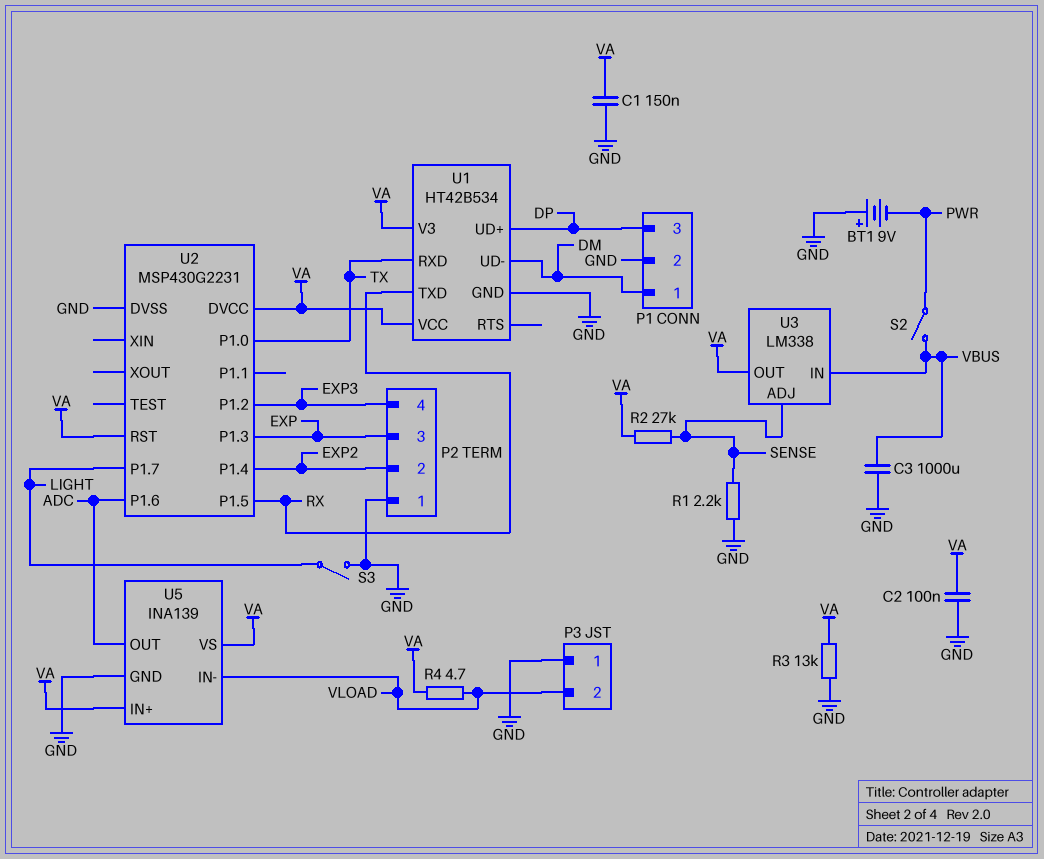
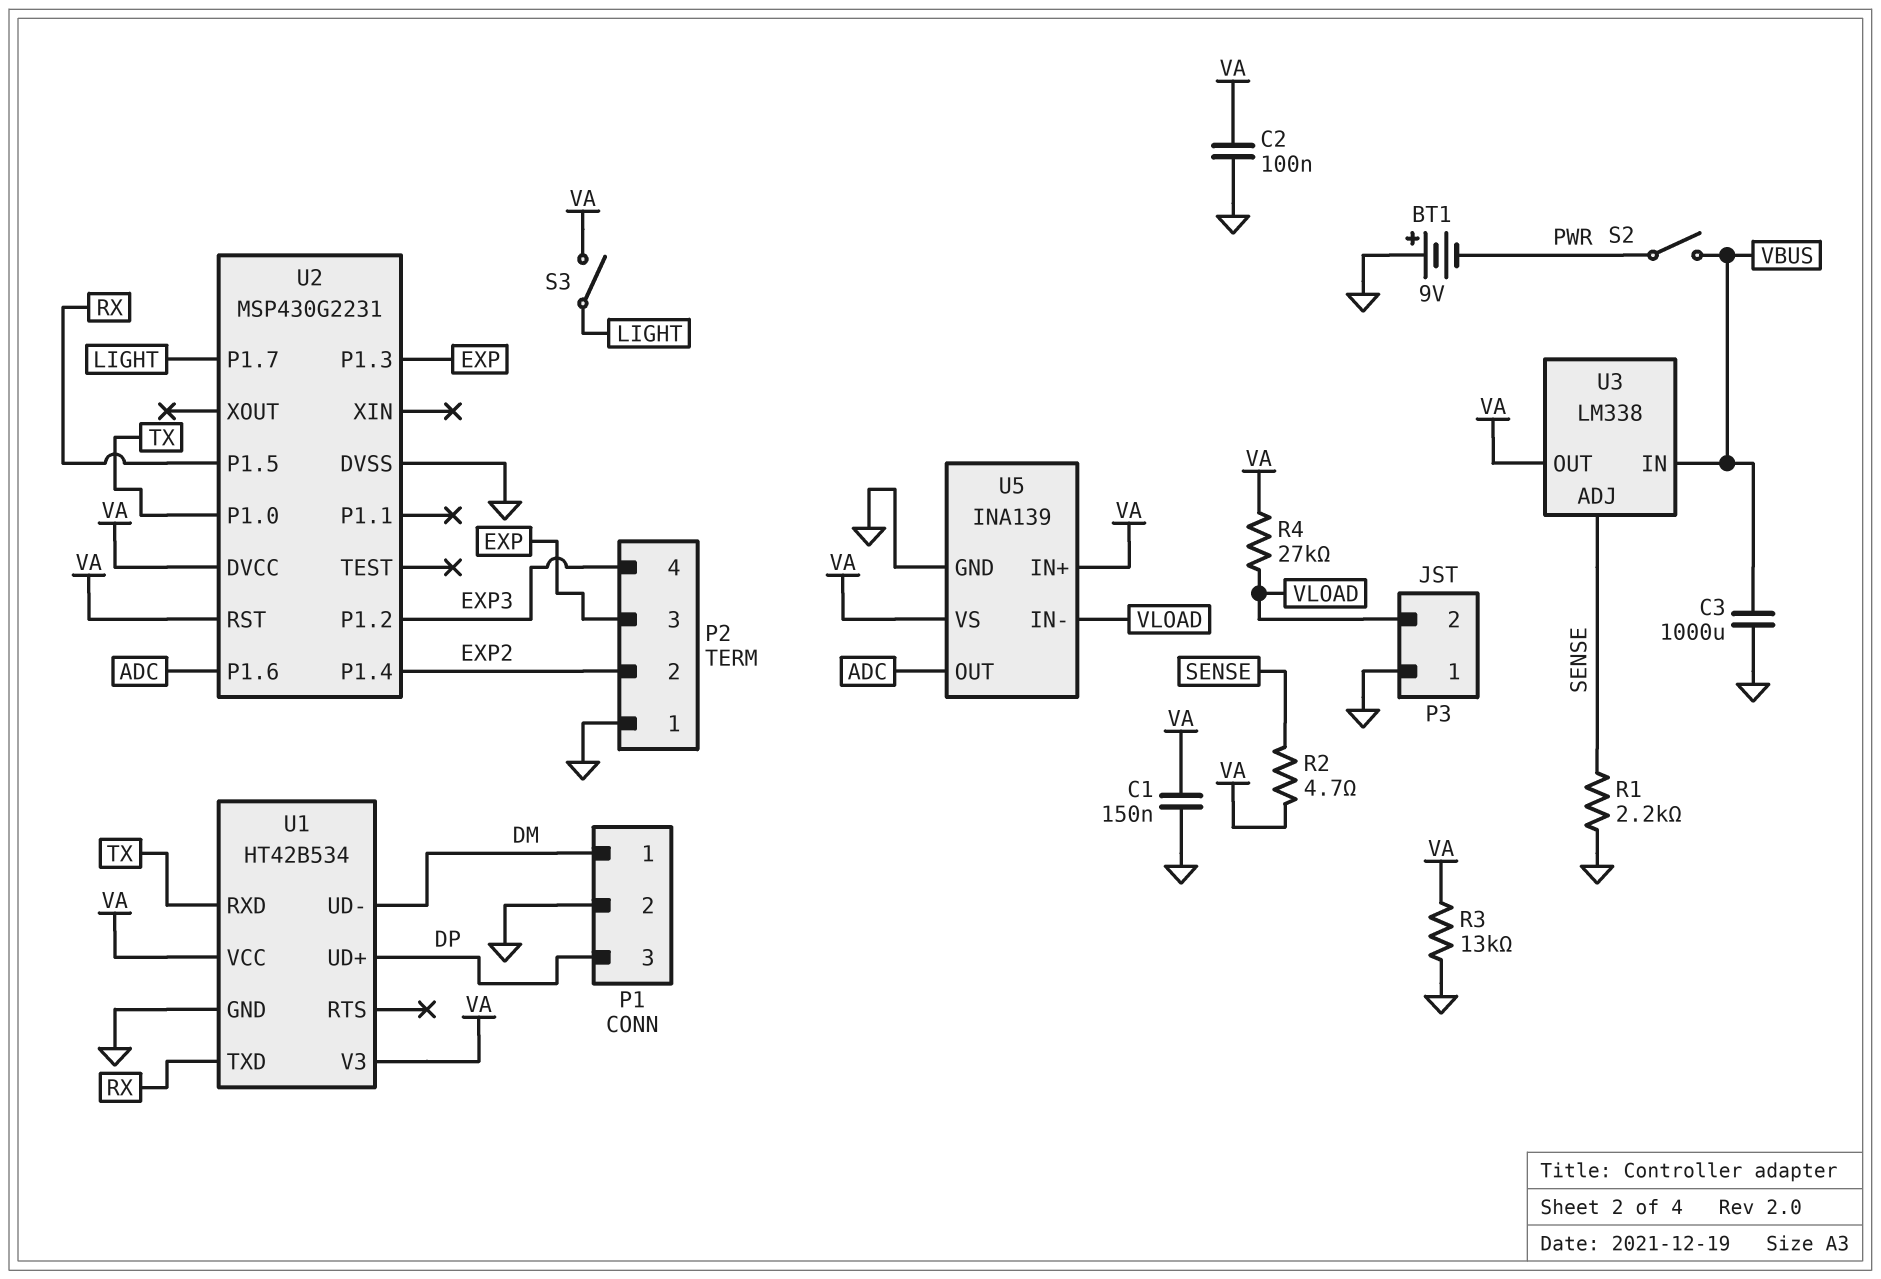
R2: 27k (SENSE, VA) -> 4.7 (SENSE, VA)
R4: 4.7 (VA, VLOAD) -> 27k (VA, VLOAD)
S3: switch (GND, LIGHT) -> switch (LIGHT, VA)

